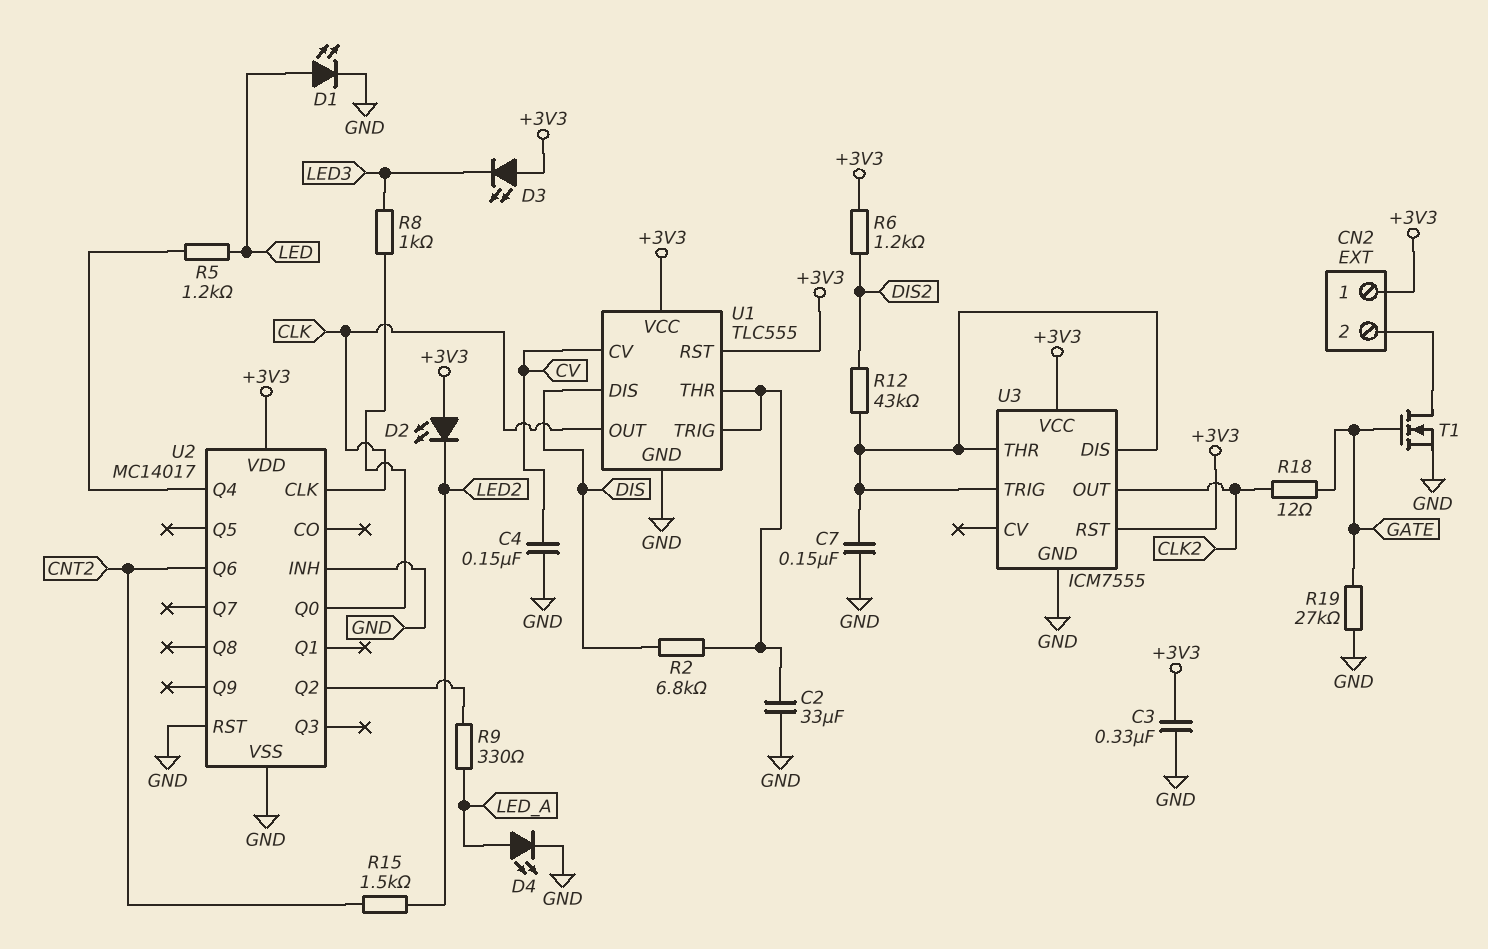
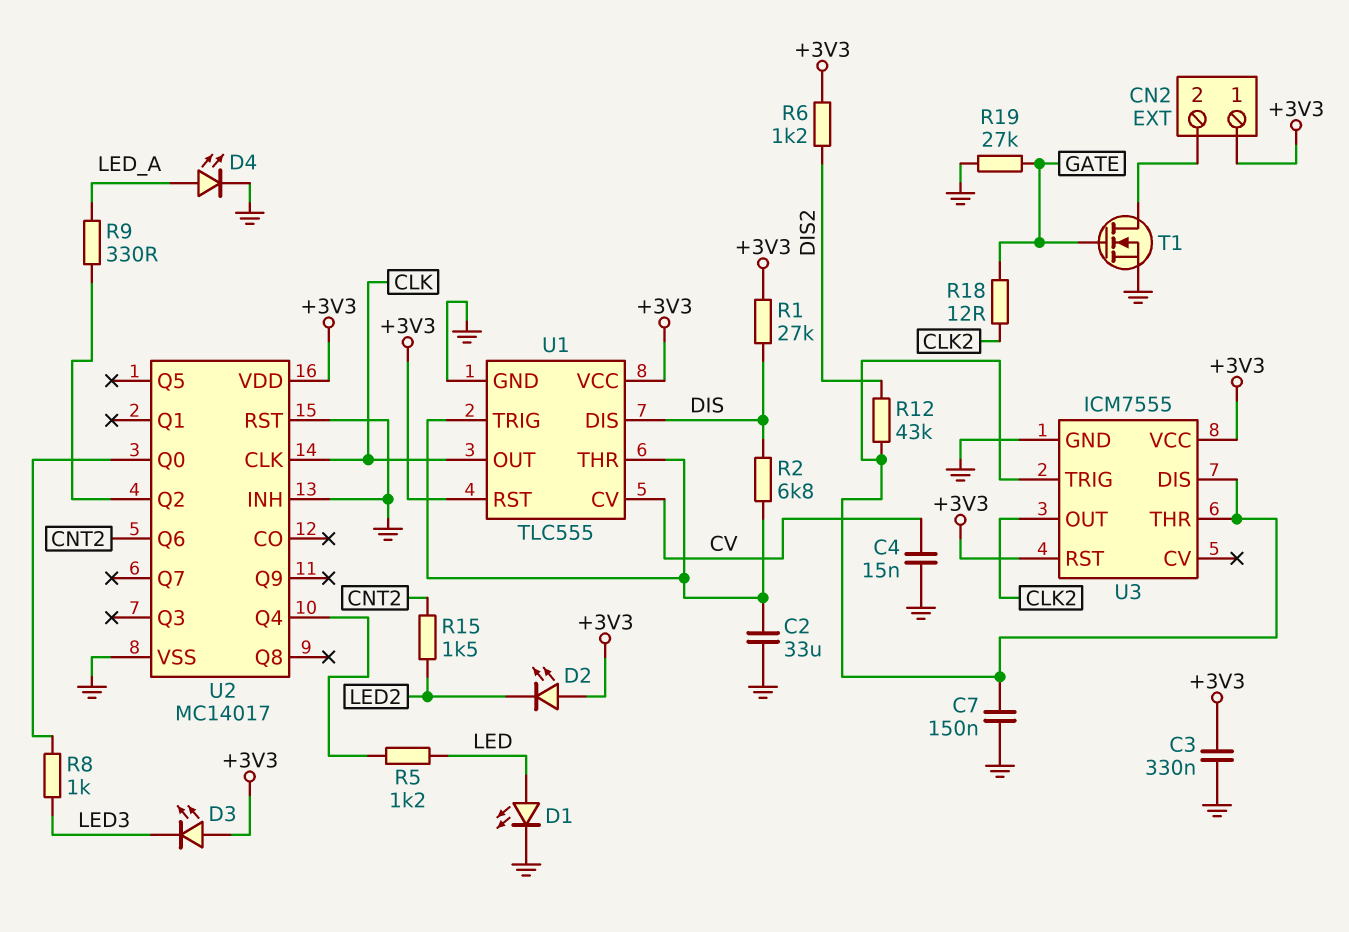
C4: 150nF (CV, GND) -> 15nF (CV, GND)
R1: none -> 27k (+3V3, DIS)

